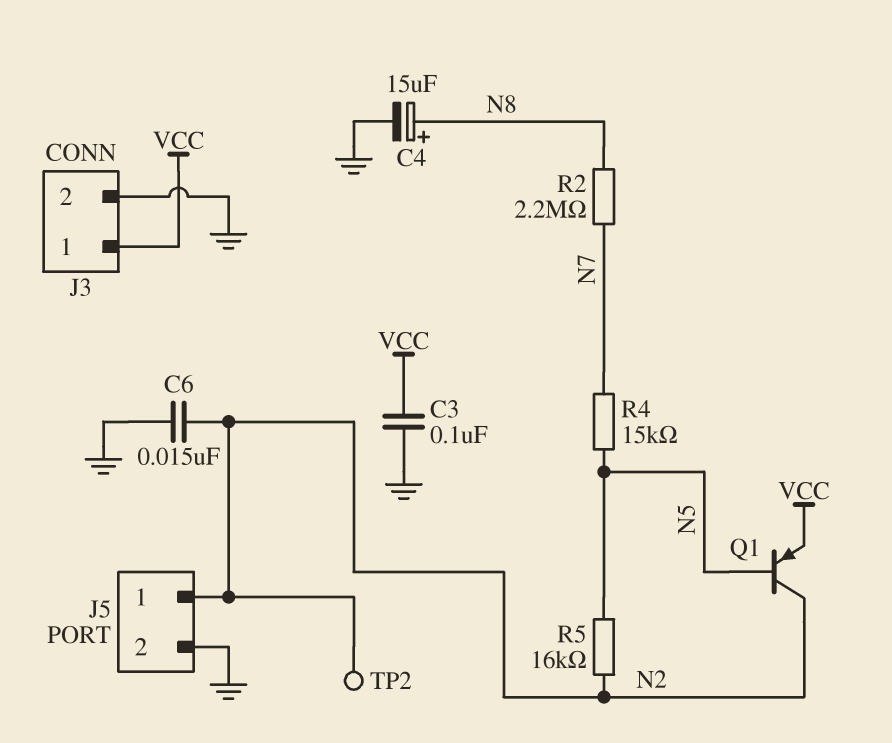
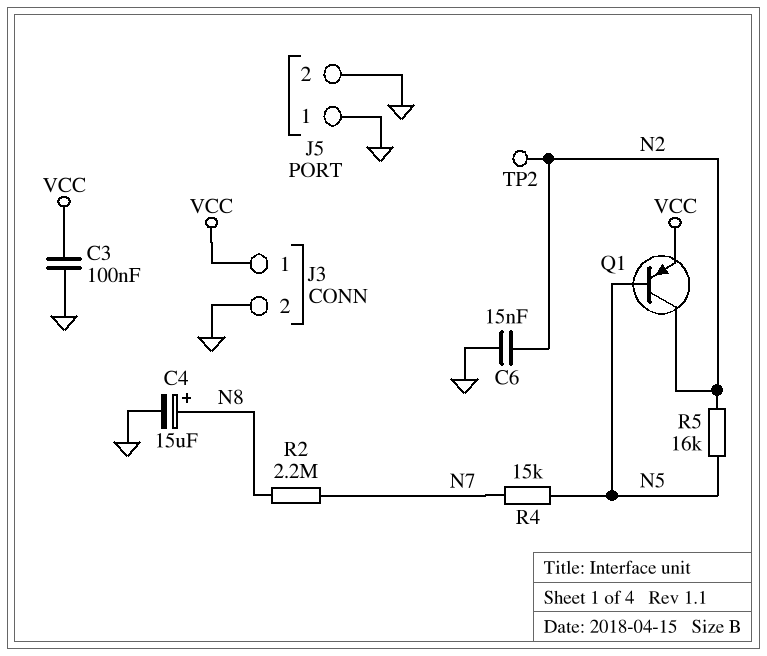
J5 pin 1: N2 -> GND

